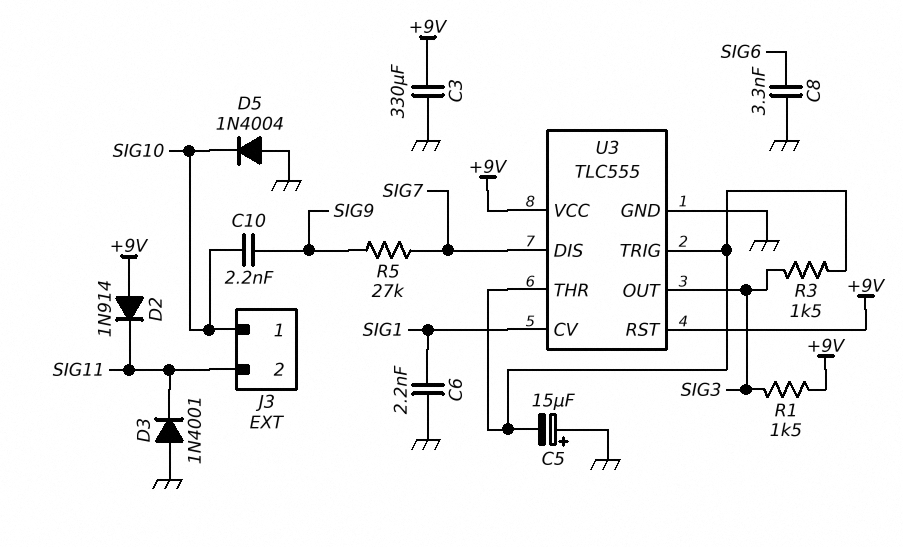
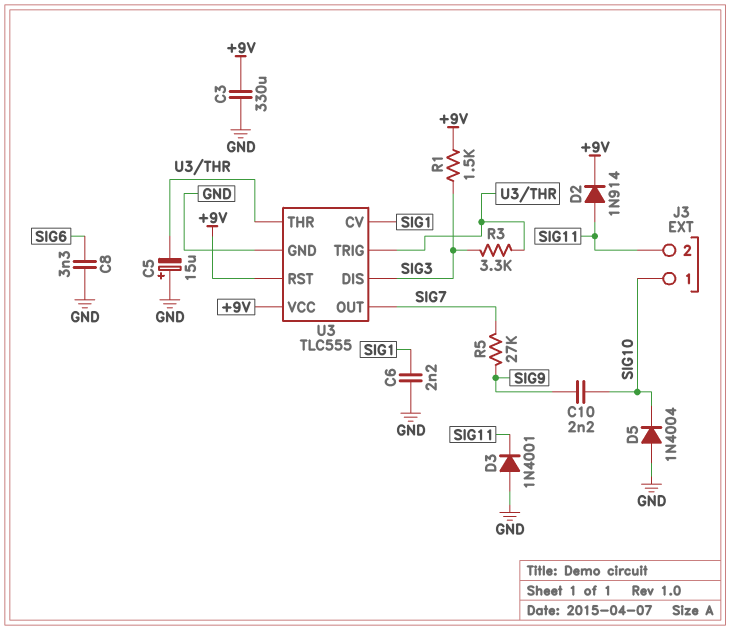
D2: diode 1N914 (A +9V, K SIG11) -> diode 1N914 (A SIG11, K +9V)
R3: 1.5k (SIG3, U3/THR) -> 3.3k (SIG3, U3/THR)
U3 pin DIS: SIG7 -> SIG3
U3 pin OUT: SIG3 -> SIG7

